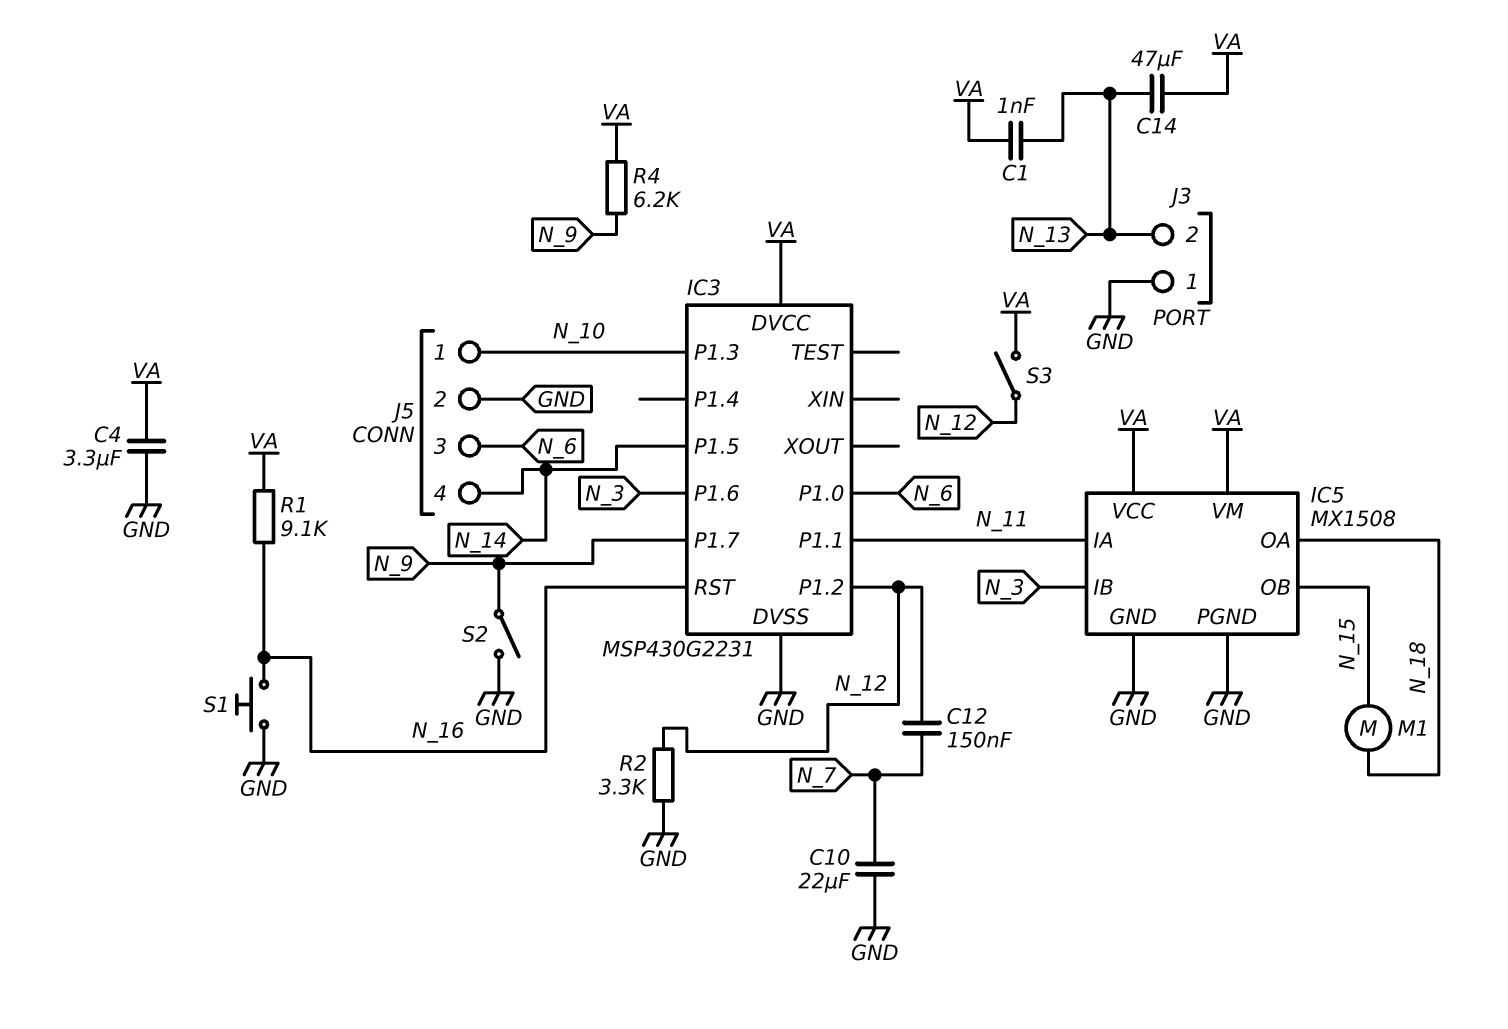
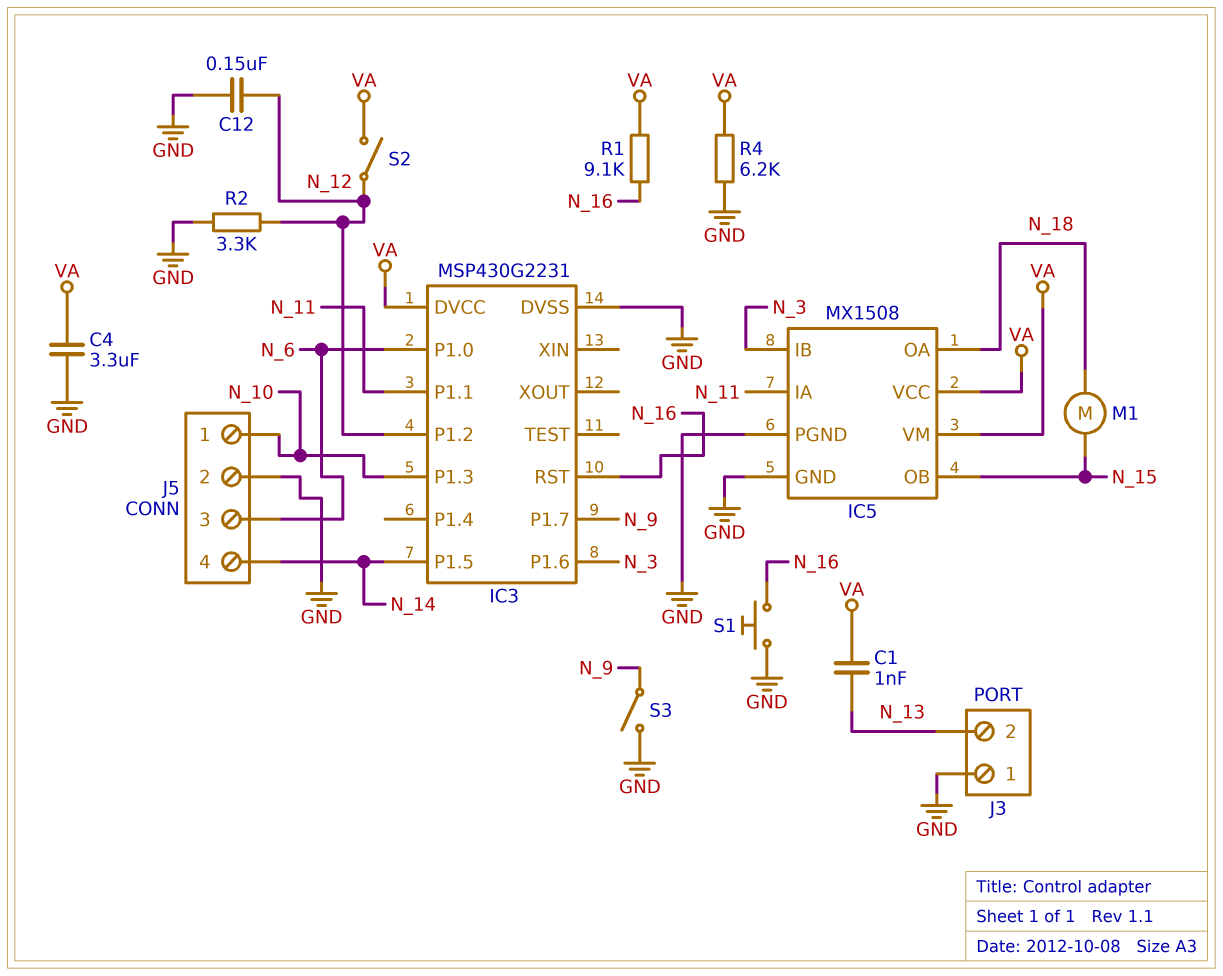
C10: 22uF (GND, N_7) -> none
C12: 150nF (N_7, N_12) -> 150nF (GND, N_12)
C14: 47uF (N_13, VA) -> none
R4: 6.2k (N_9, VA) -> 6.2k (GND, VA)
S2: switch (GND, N_9) -> switch (N_12, VA)
S3: switch (N_12, VA) -> switch (GND, N_9)

